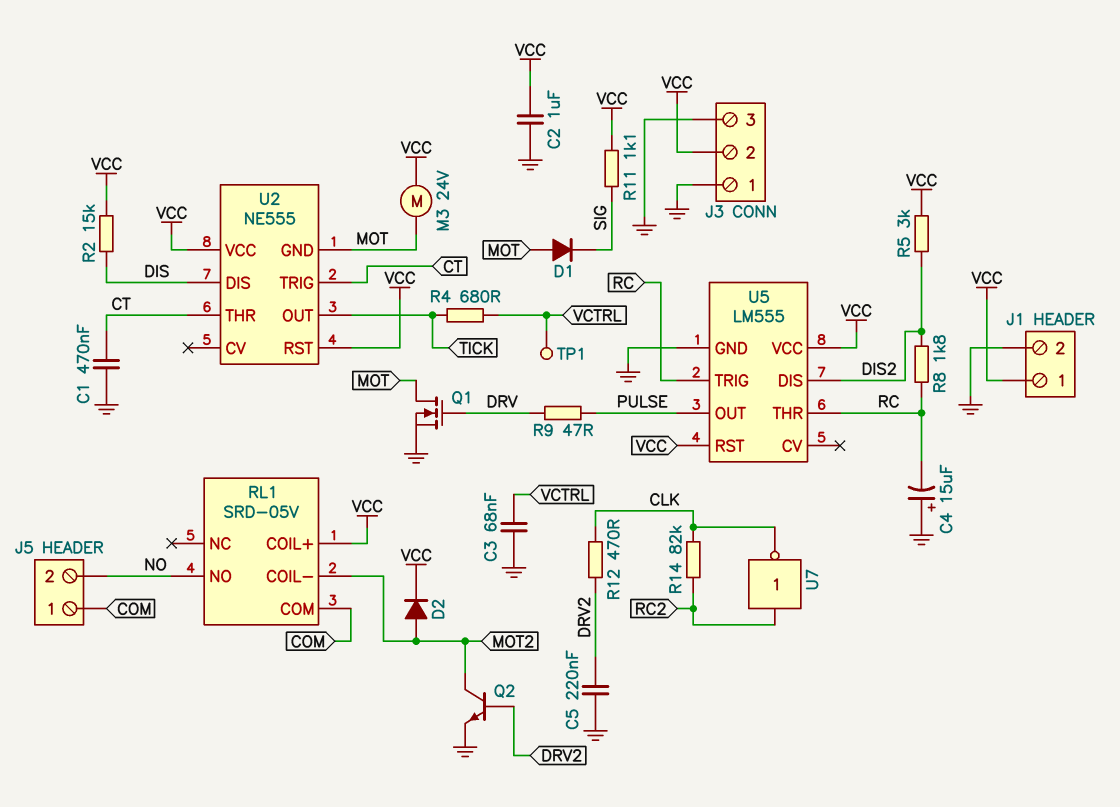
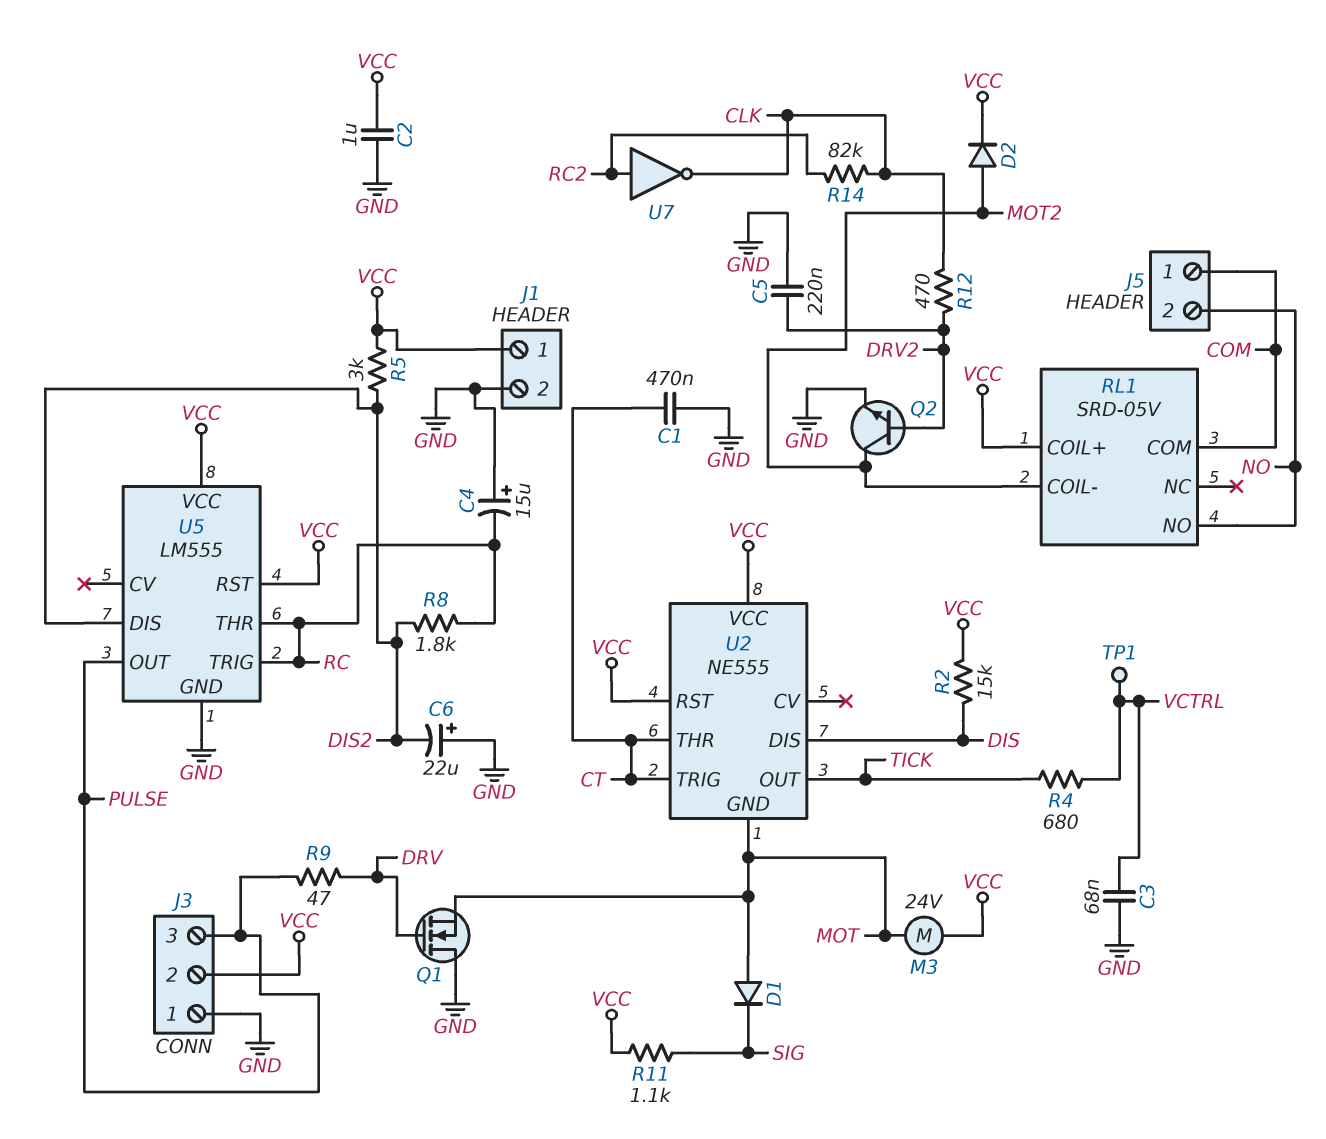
C6: none -> 22uF (plus GND, minus DIS2)
J3 pin 3: GND -> PULSE
Q1: NMOS (G DRV, D MOT, S GND) -> NMOS (G DRV, D GND, S MOT)

